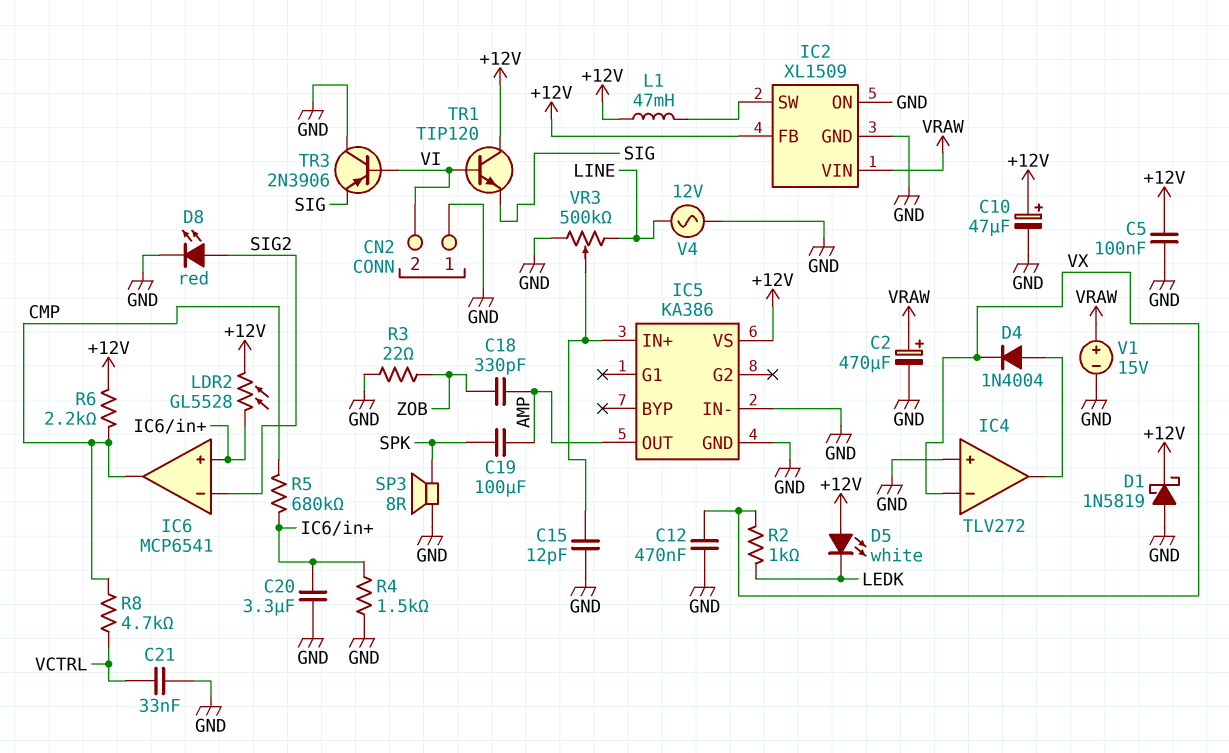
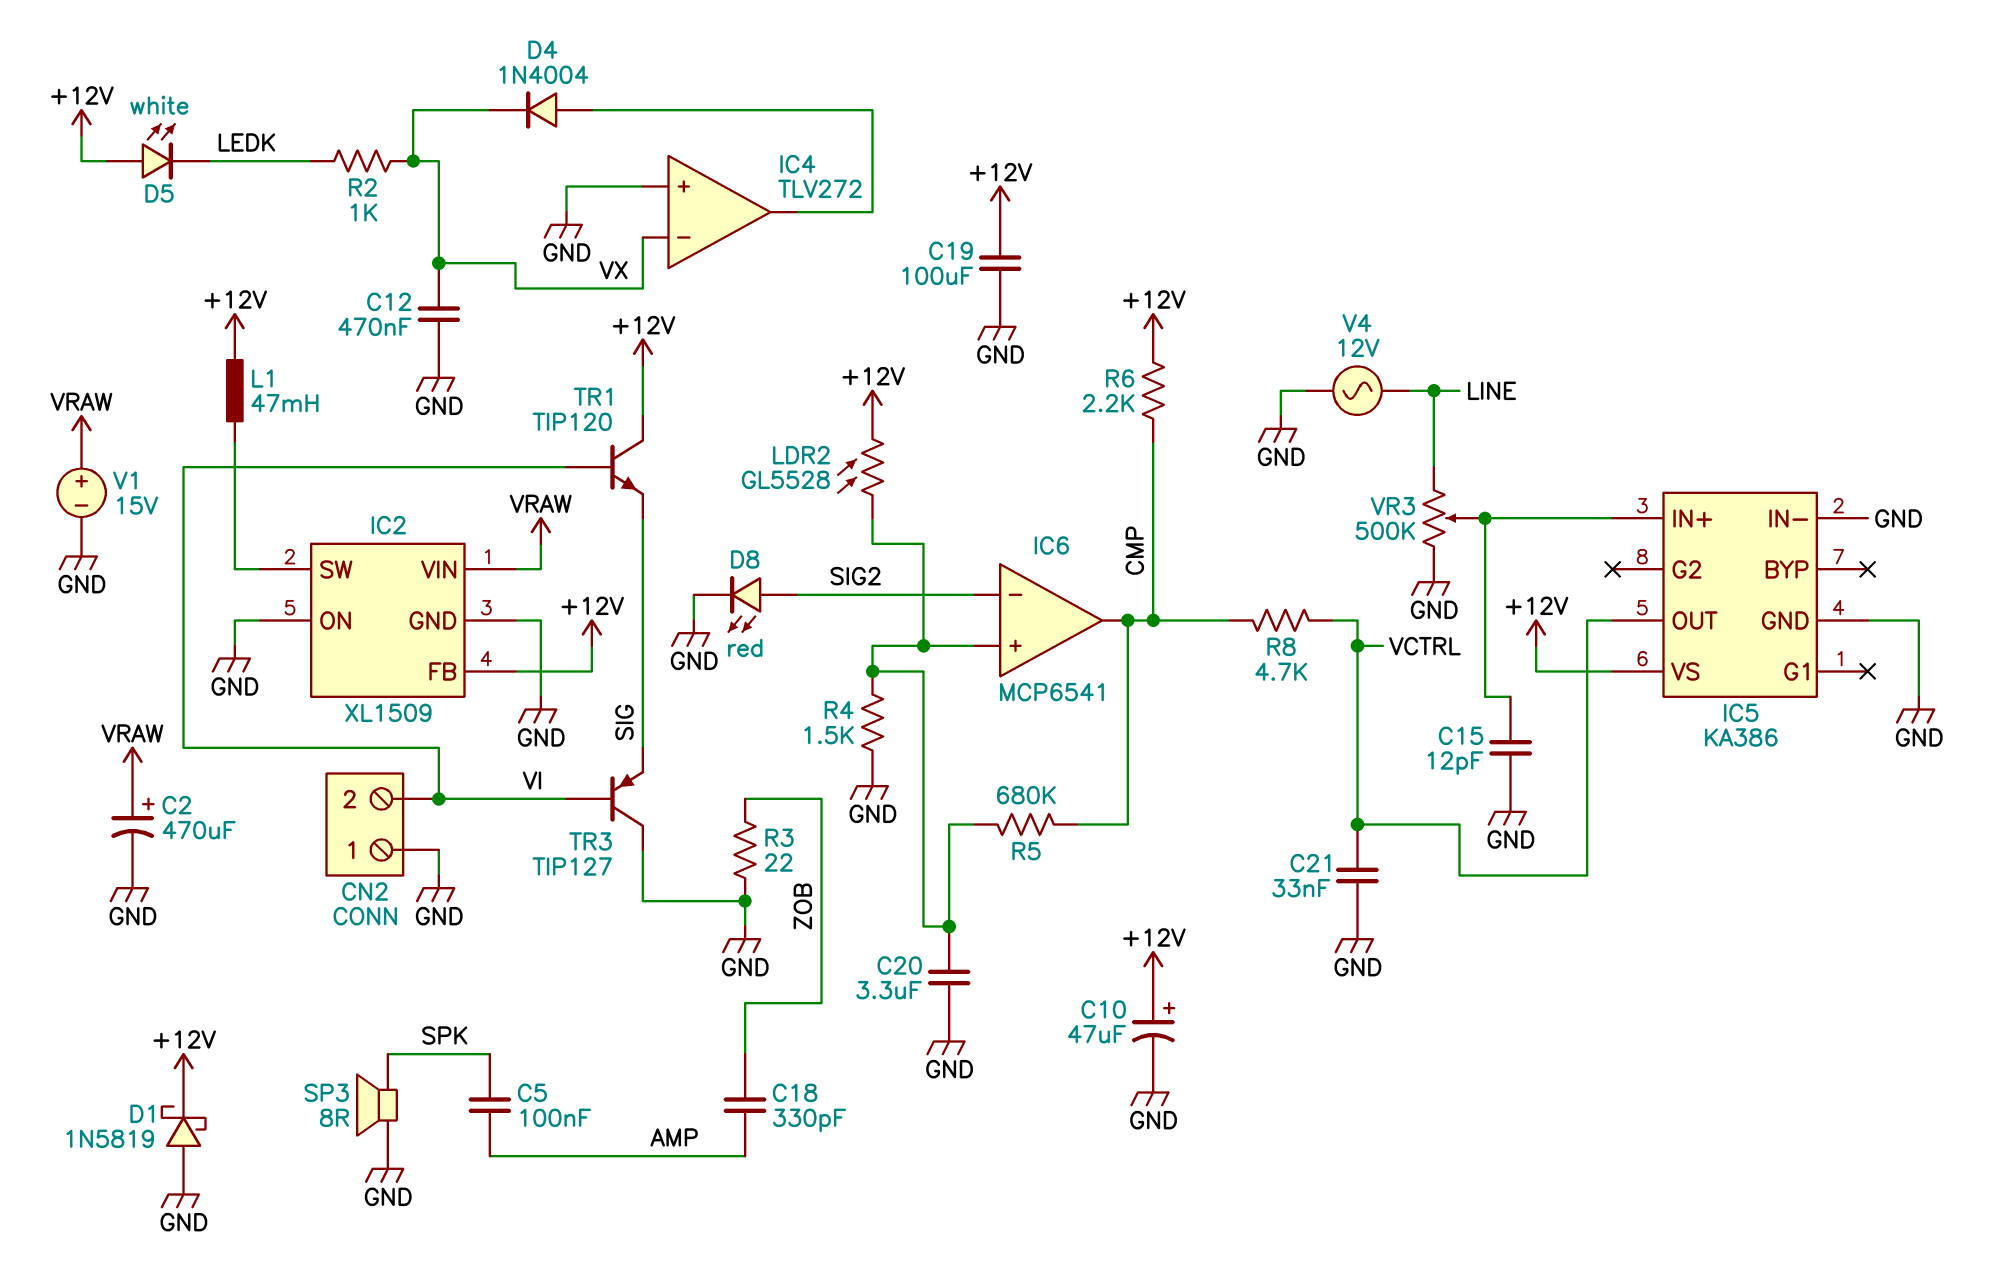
C5: 100nF (+12V, GND) -> 100nF (AMP, SPK)
C19: 100uF (AMP, SPK) -> 100uF (+12V, GND)
IC5 pin OUT: AMP -> VCTRL
TR3: PNP 2N3906 (B VI, C GND, E SIG) -> PNP TIP127 (B VI, C GND, E SIG)

